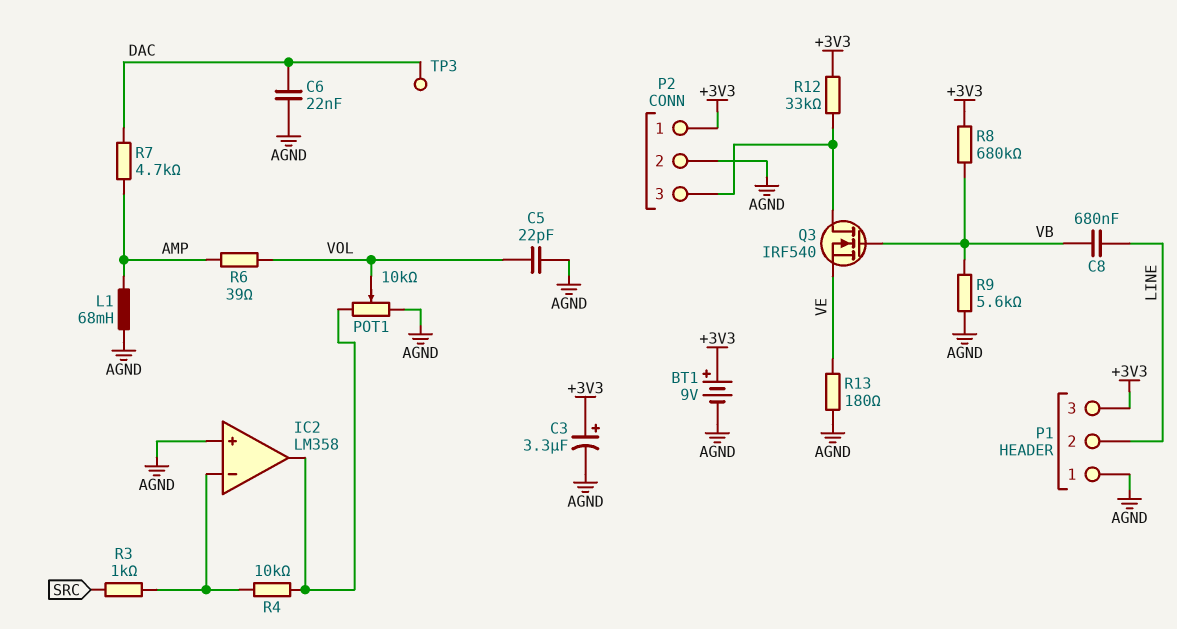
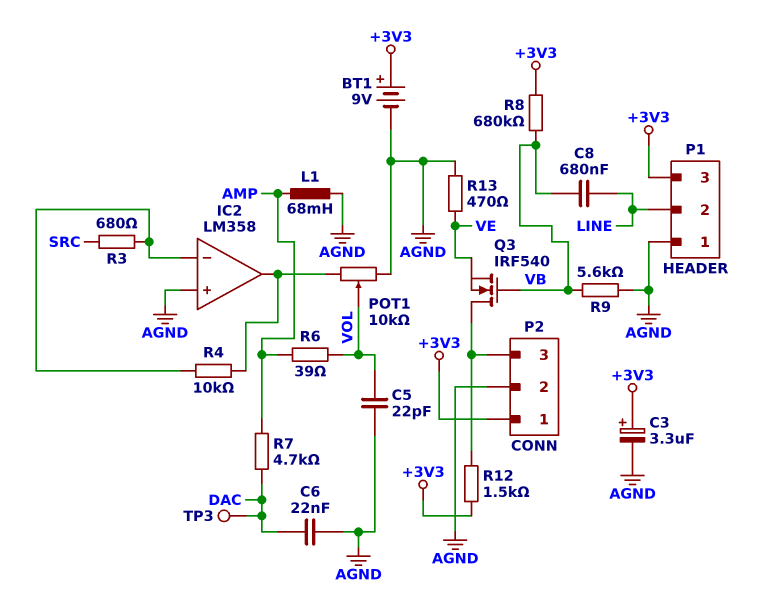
R3: 1k (IC2/in-, SRC) -> 680 (IC2/in-, SRC)
R12: 33k (+3V3, P2/3) -> 1.5k (+3V3, P2/3)
R13: 180 (AGND, VE) -> 470 (AGND, VE)

